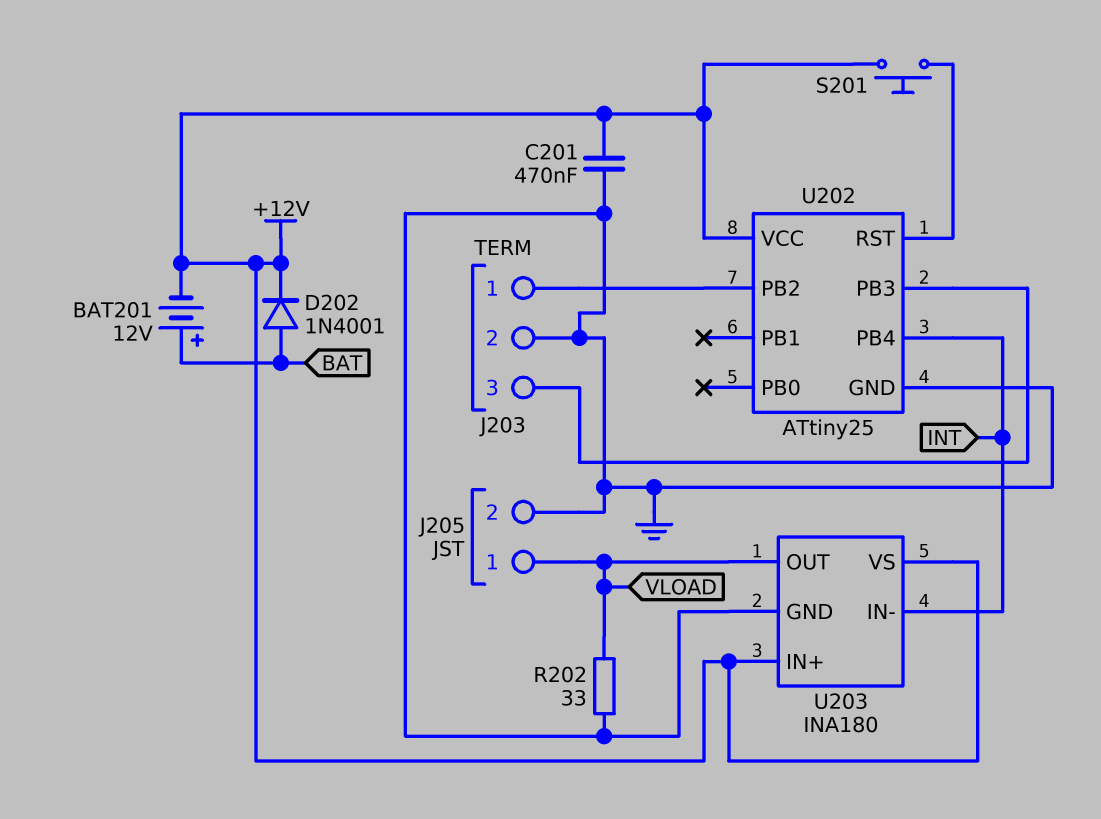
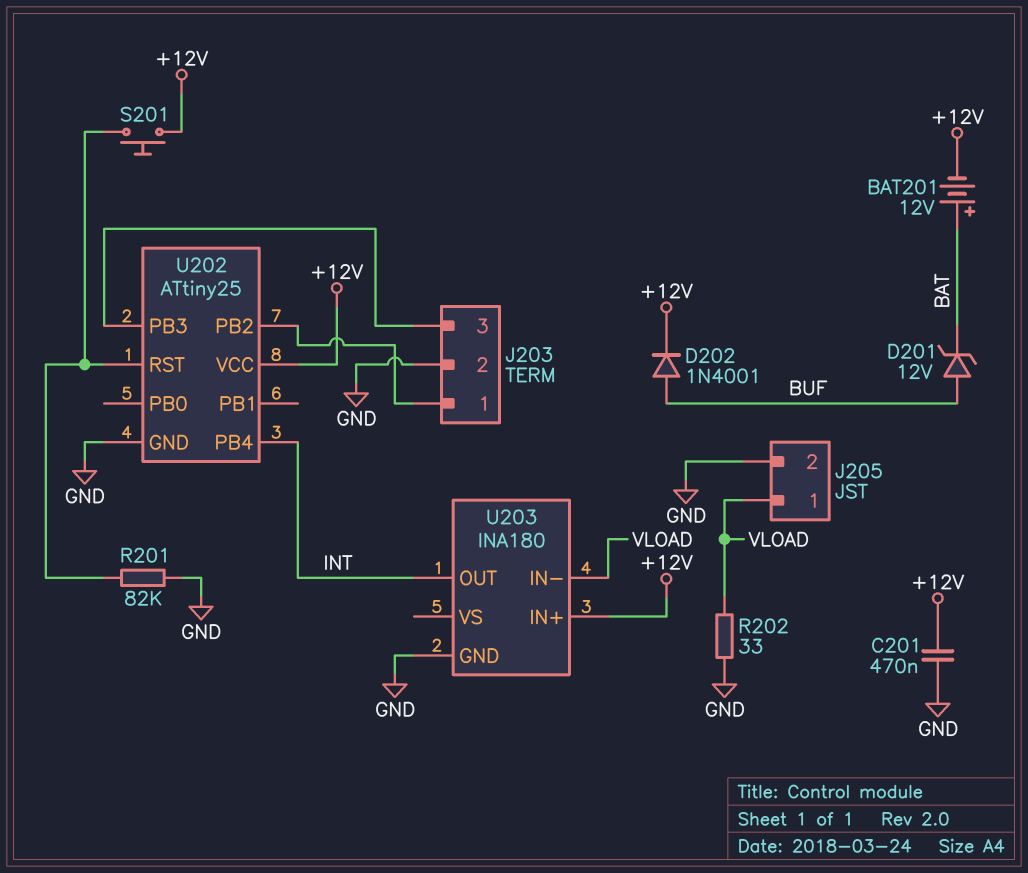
D201: none -> zener 12V (A BUF, K BAT)
D202: diode 1N4001 (A BAT, K +12V) -> diode 1N4001 (A BUF, K +12V)
R201: none -> 82k (GND, U202/RST)
U203 pin IN-: INT -> VLOAD
U203 pin OUT: VLOAD -> INT
U203 pin VS: +12V -> none

